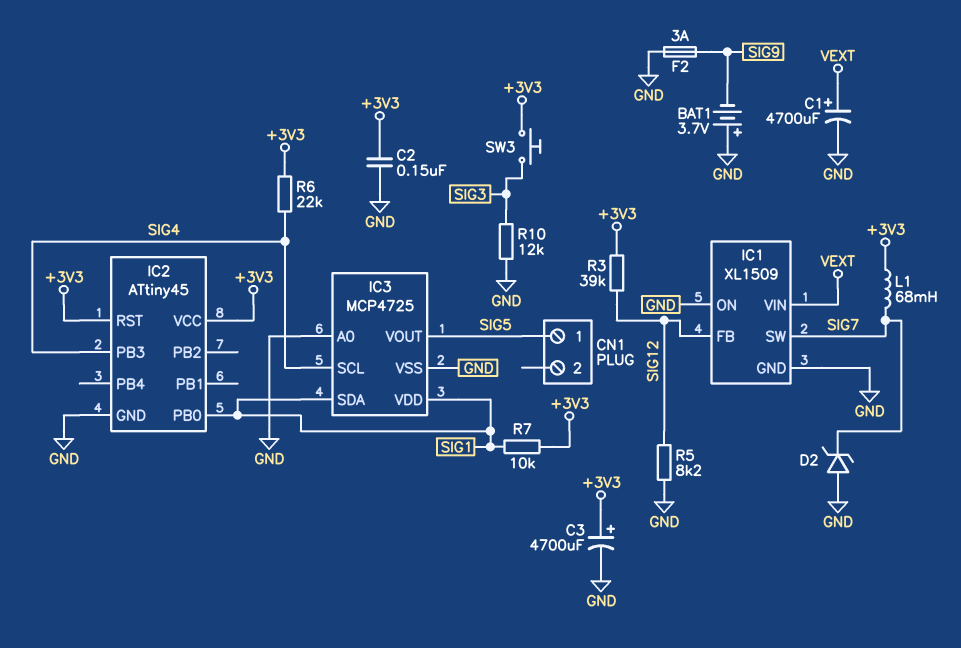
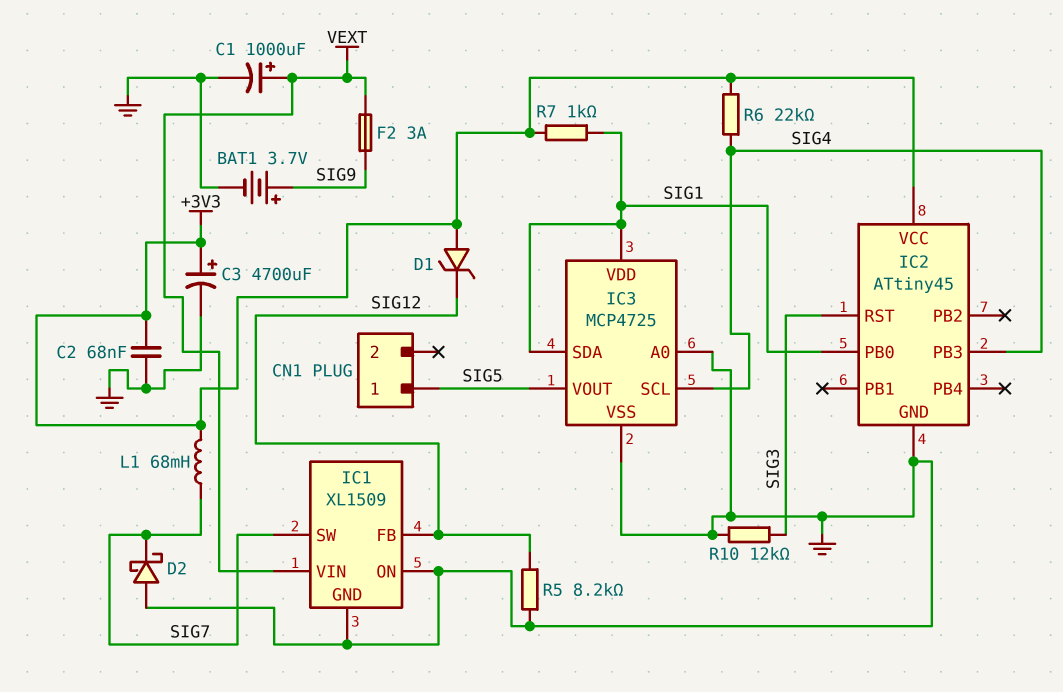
BAT1: 3.7V (plus GND, minus SIG9) -> 3.7V (plus SIG9, minus GND)
C1: 4700uF (plus VEXT, minus GND) -> 1000uF (plus VEXT, minus GND)
C2: 150nF (+3V3, GND) -> 68nF (+3V3, GND)
D1: none -> zener (A +3V3, K SIG12)
D2: zener (A GND, K SIG7) -> schottky (A GND, K SIG7)
F2: 3A (GND, SIG9) -> 3A (SIG9, VEXT)
IC2 pin RST: +3V3 -> SIG3
R3: 39k (+3V3, SIG12) -> none
R7: 10k (+3V3, SIG1) -> 1k (+3V3, SIG1)
SW3: button (+3V3, SIG3) -> none

